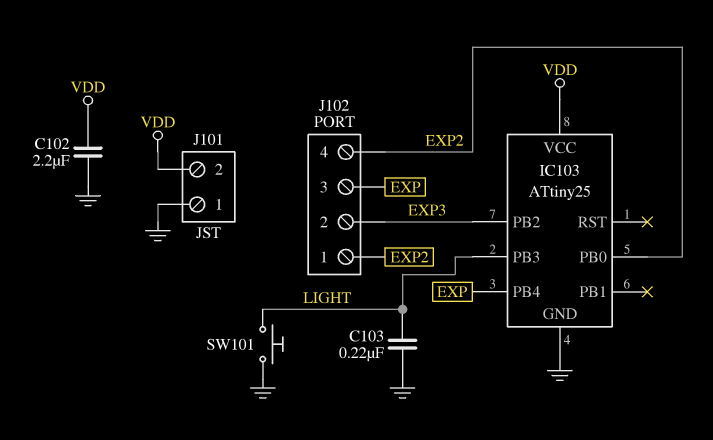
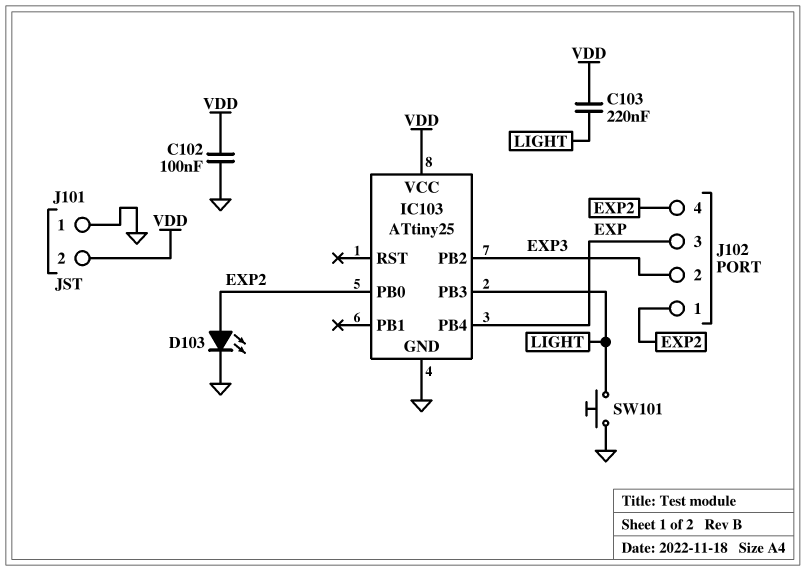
C102: 2.2uF (GND, VDD) -> 100nF (GND, VDD)
C103: 220nF (GND, LIGHT) -> 220nF (LIGHT, VDD)
D103: none -> LED (A EXP2, K GND)

